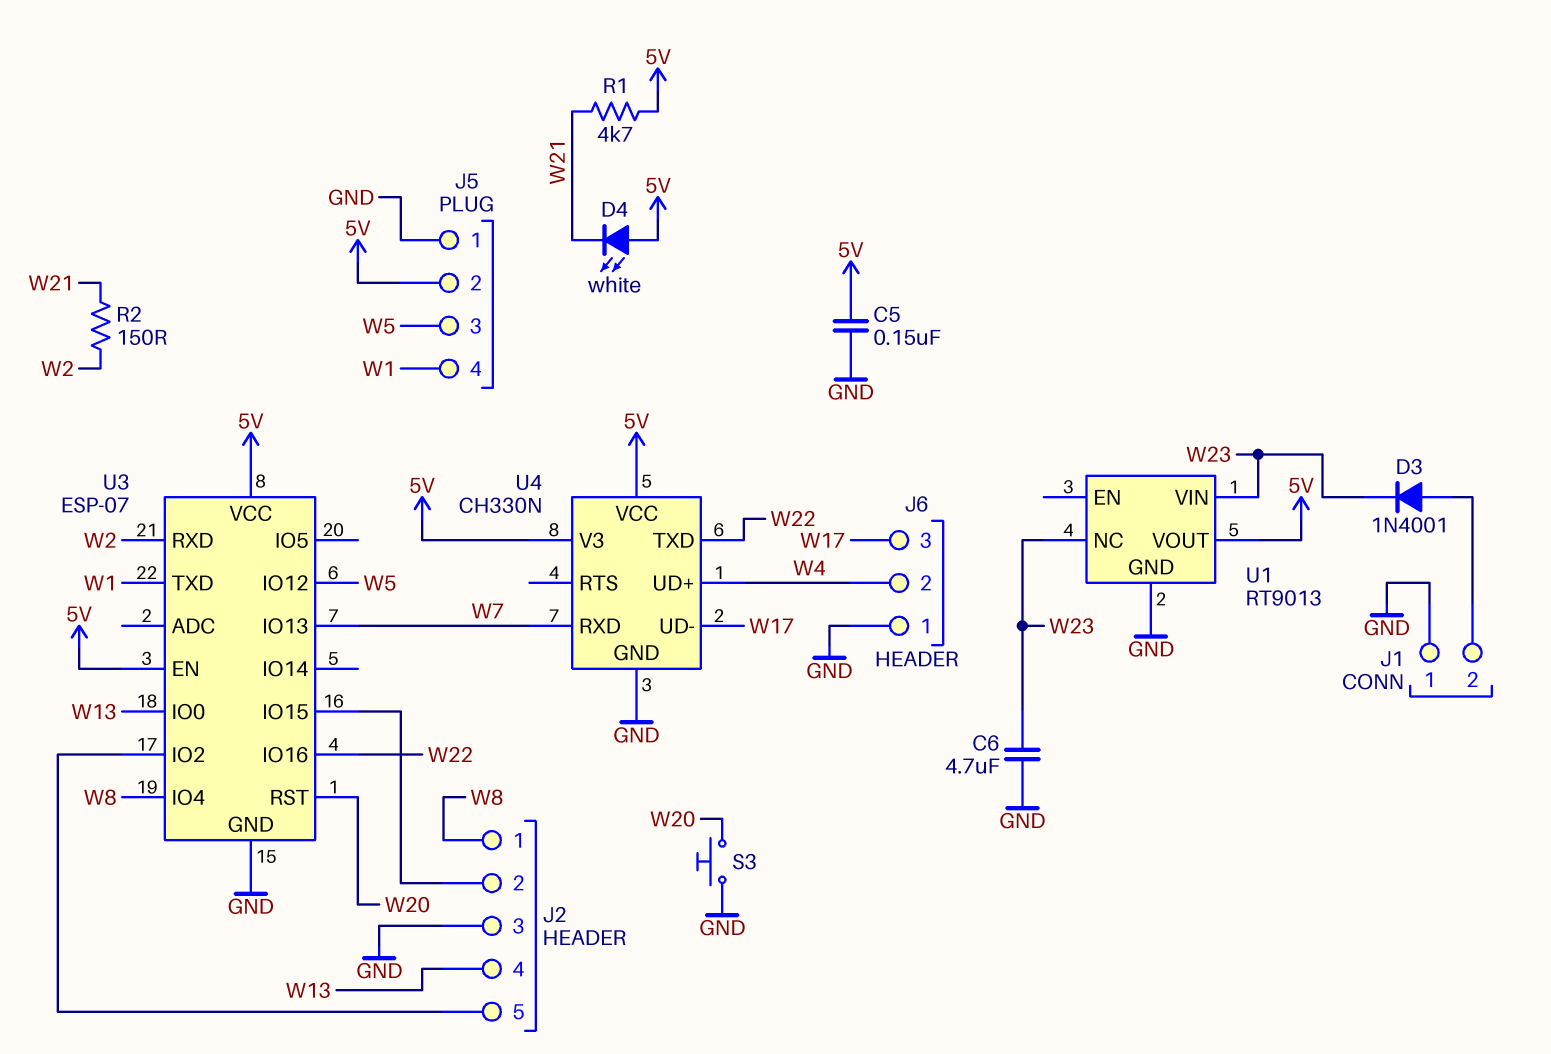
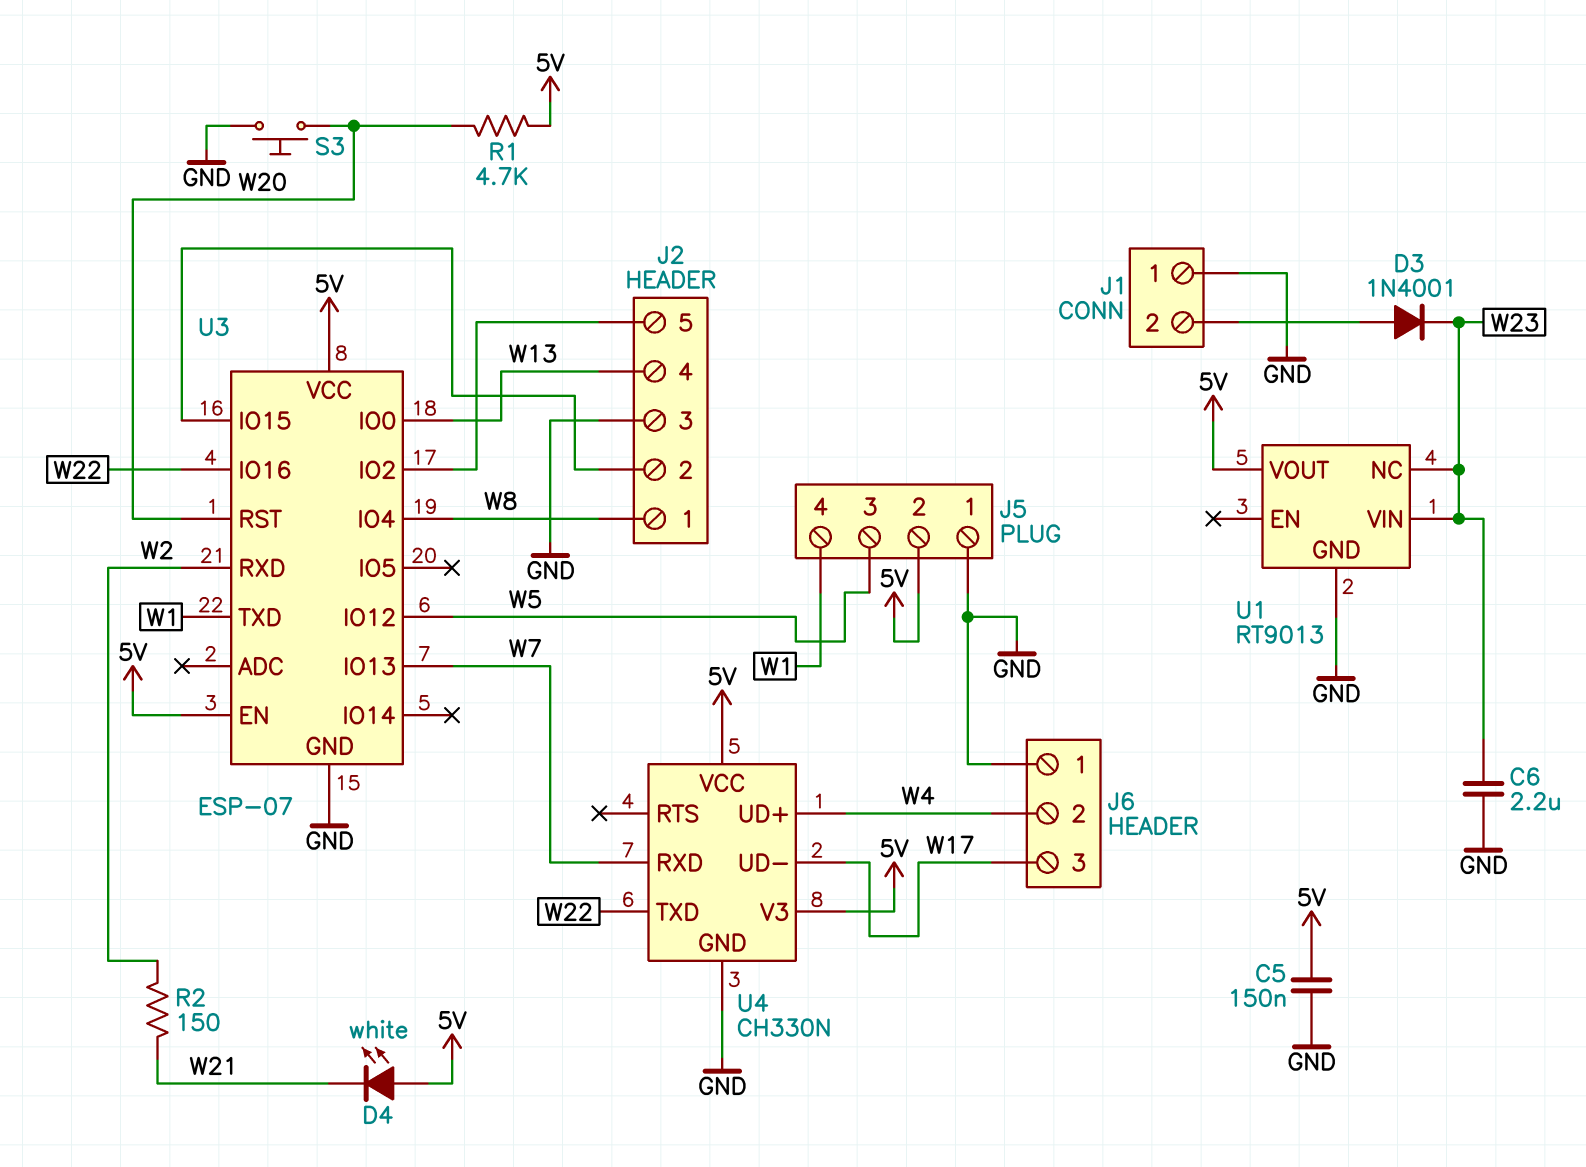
C6: 4.7uF (GND, W23) -> 2.2uF (GND, W23)
R1: 4.7k (5V, W21) -> 4.7k (5V, W20)

